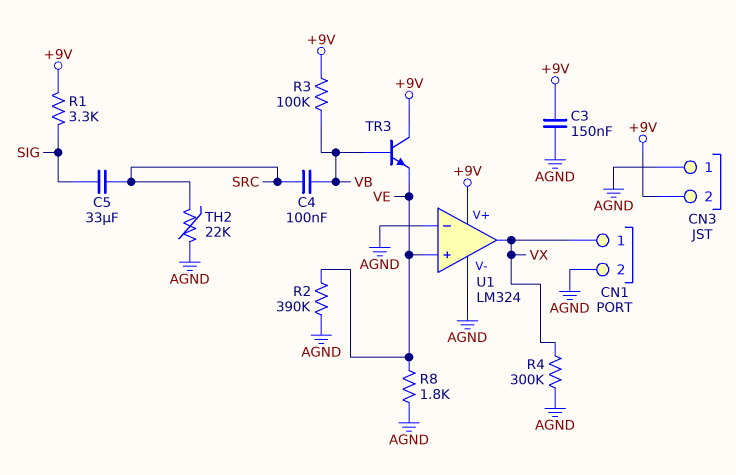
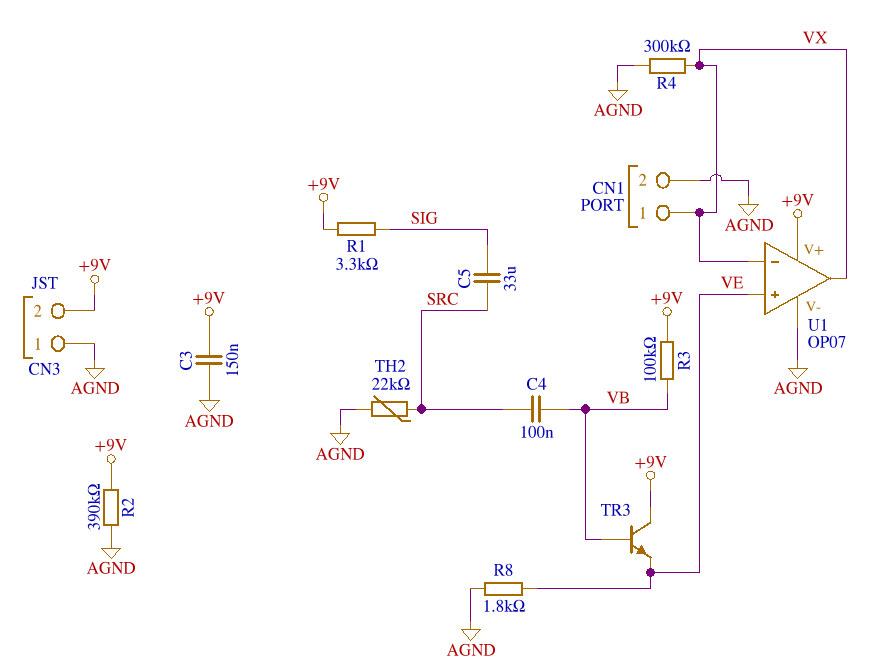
R2: 390k (AGND, VE) -> 390k (+9V, AGND)
U1: LM324 -> OP07
U1 pin in-: AGND -> VX

